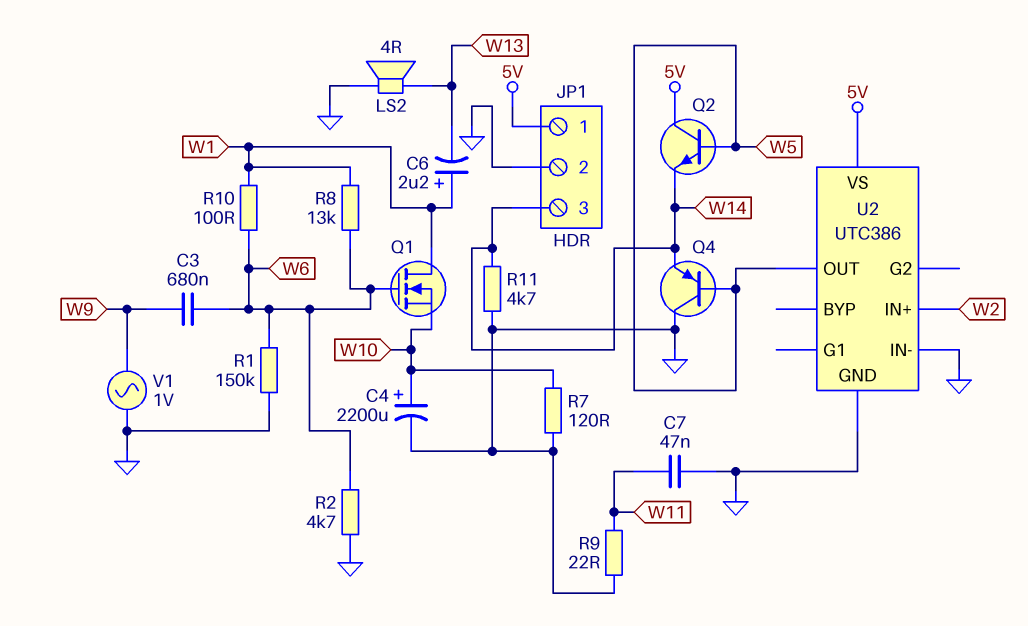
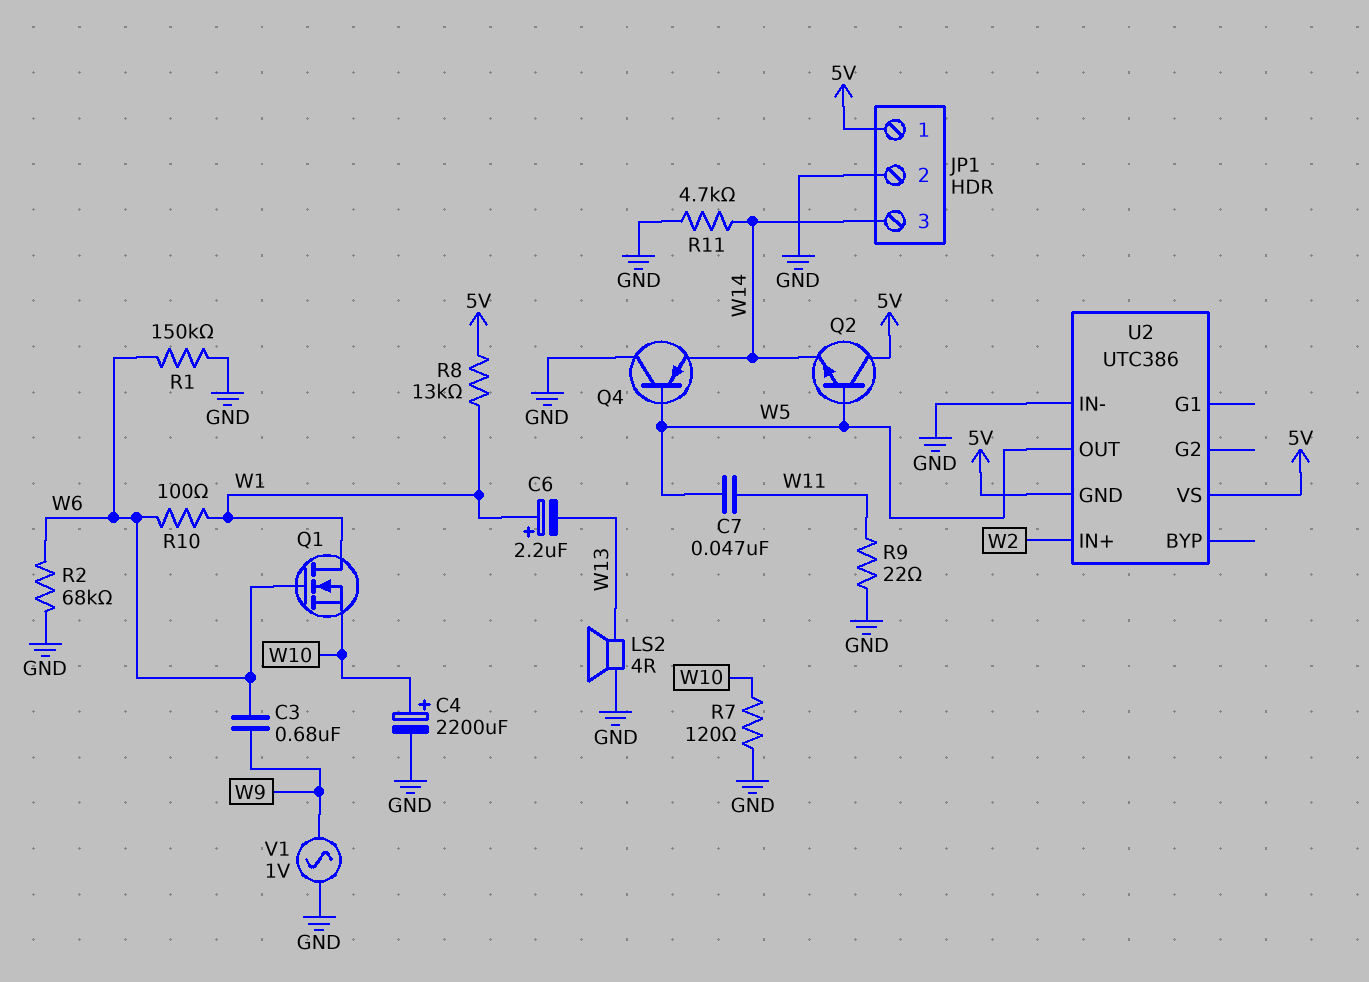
C7: 47nF (GND, W11) -> 47nF (W5, W11)
R2: 4.7k (GND, W6) -> 68k (GND, W6)
R8: 13k (W1, W6) -> 13k (5V, W1)
U2 pin GND: GND -> 5V

